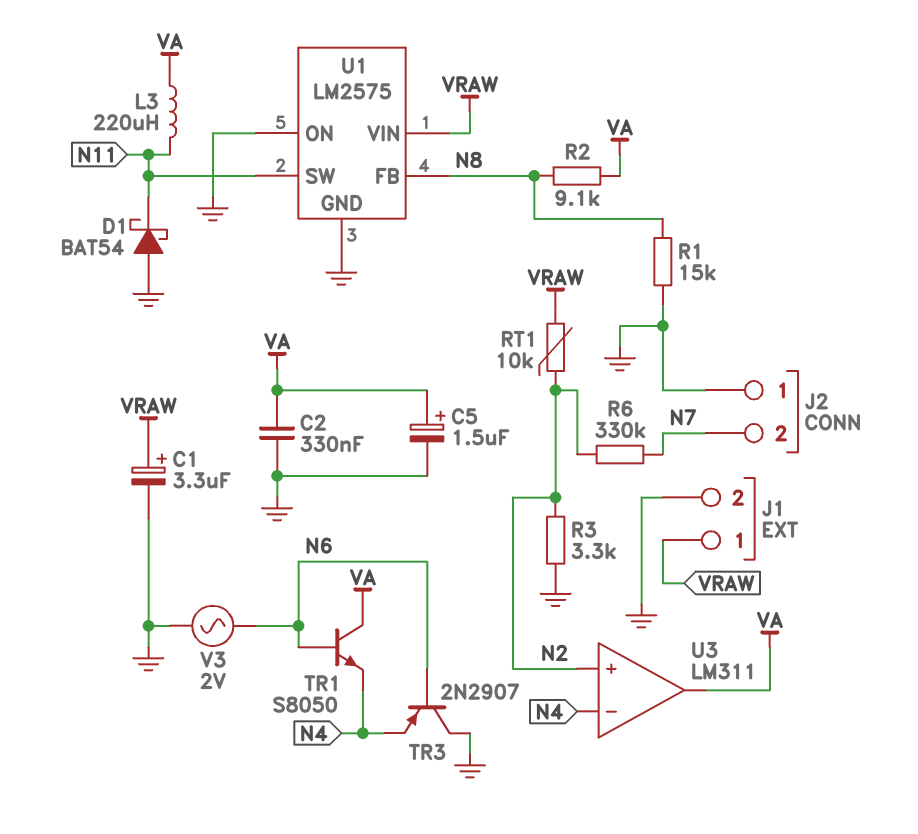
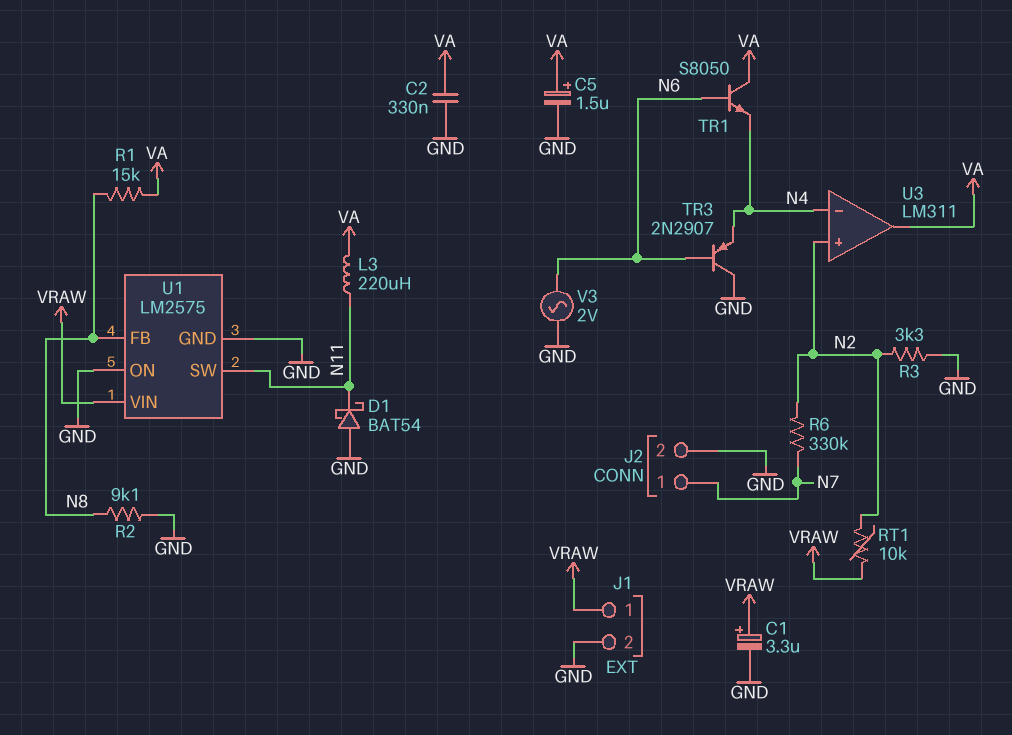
J2 pin 1: GND -> N7
J2 pin 2: N7 -> GND
R1: 15k (GND, N8) -> 15k (N8, VA)
R2: 9.1k (N8, VA) -> 9.1k (GND, N8)

